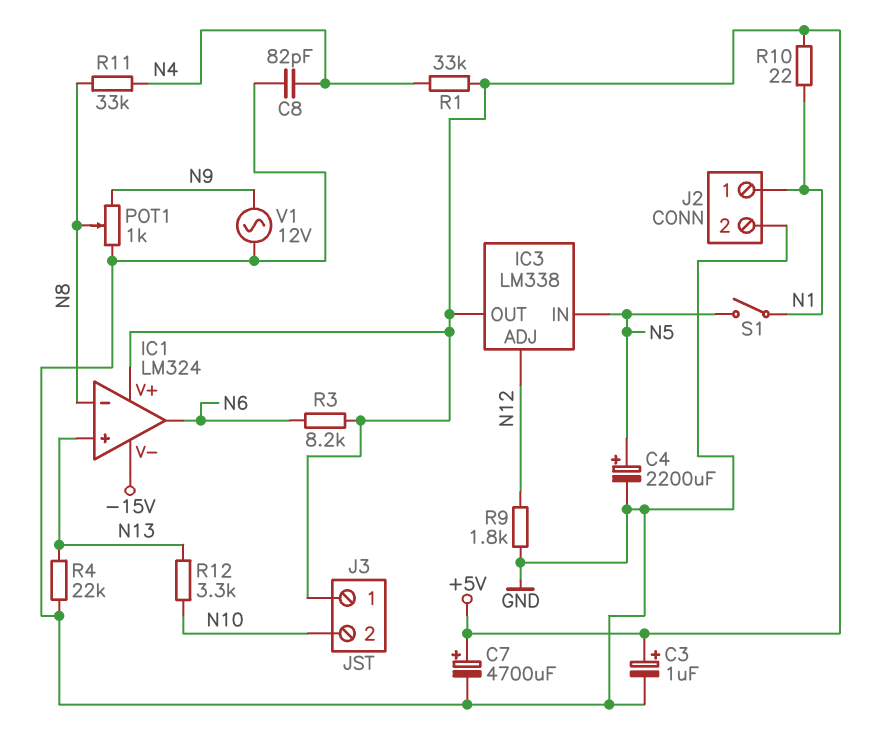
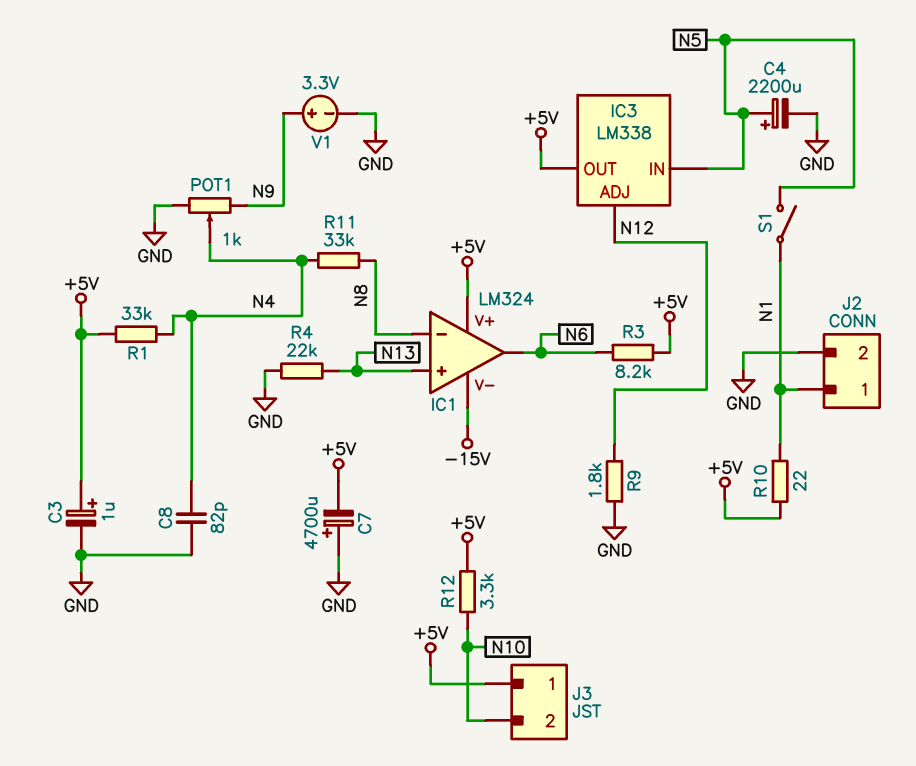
C7: 4700uF (plus +5V, minus GND) -> 4700uF (plus GND, minus +5V)
POT1: 1k (GND, N9, wiper N8) -> 1k (GND, N9, wiper N4)
R12: 3.3k (N10, N13) -> 3.3k (+5V, N10)
V1: AC 12V (GND, N9) -> 3.3V (plus N9, minus GND)

